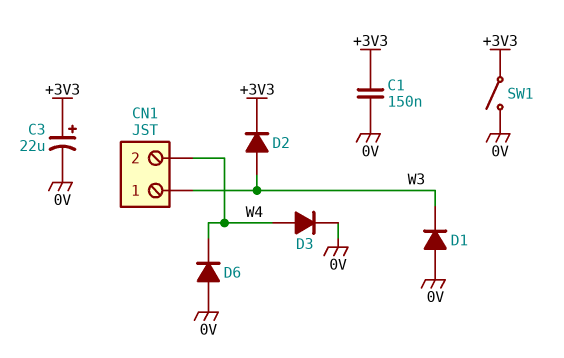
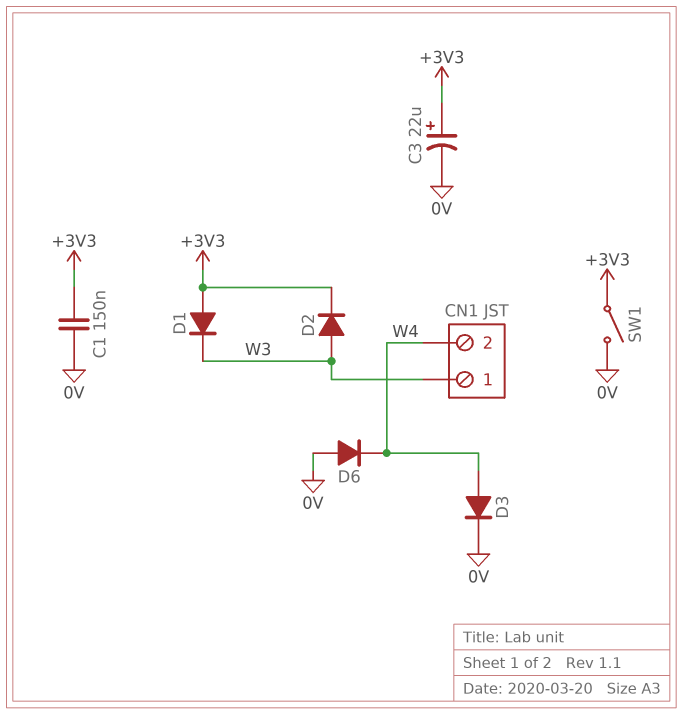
D1: diode (A 0V, K W3) -> diode (A +3V3, K W3)

